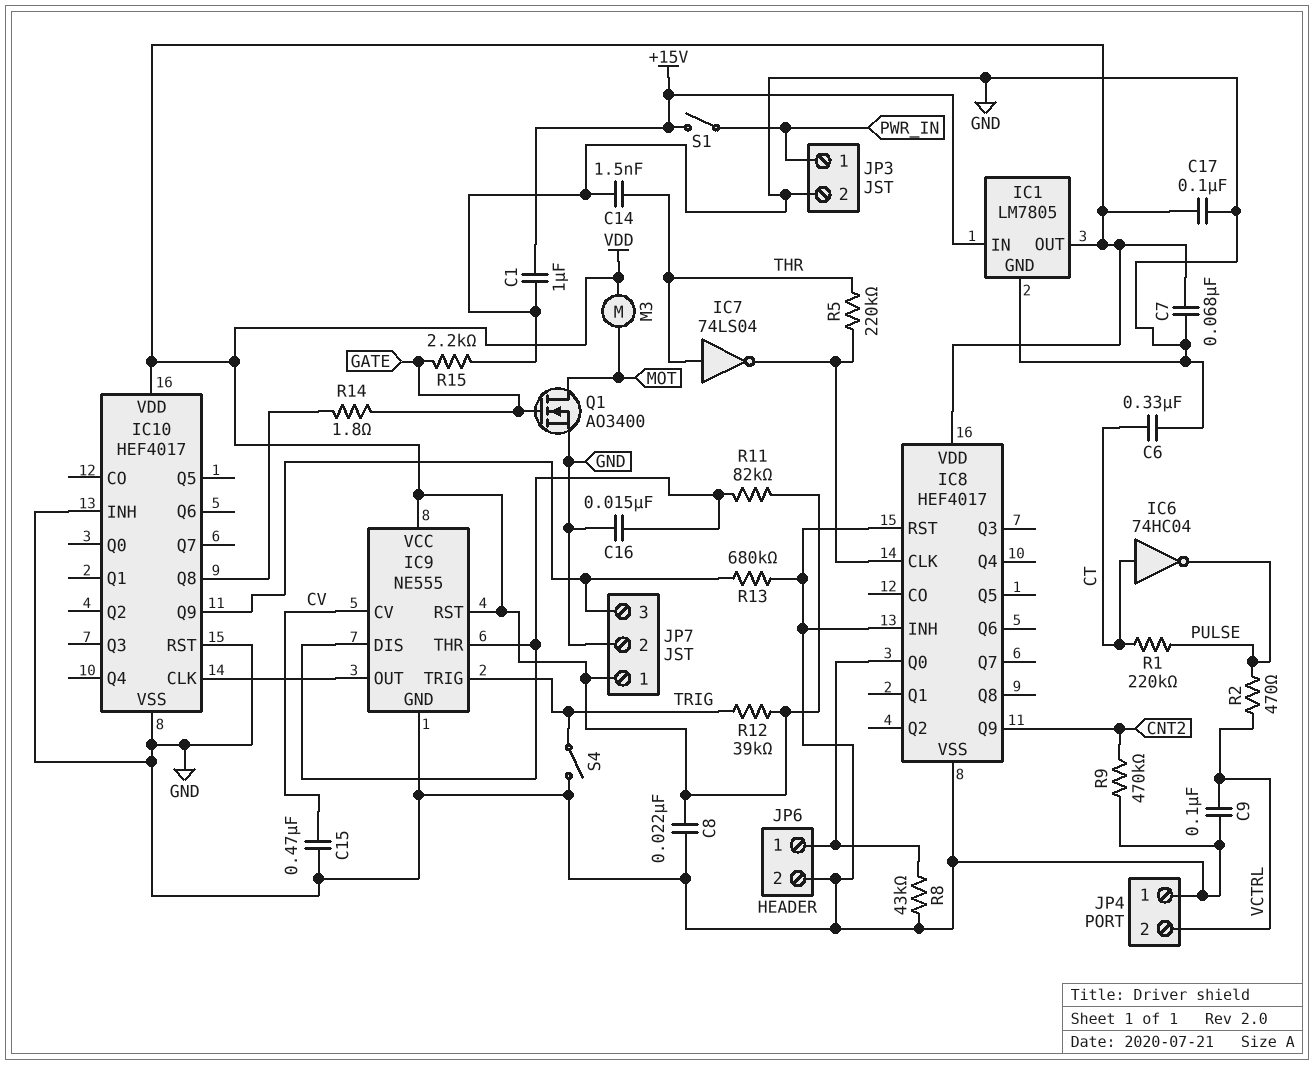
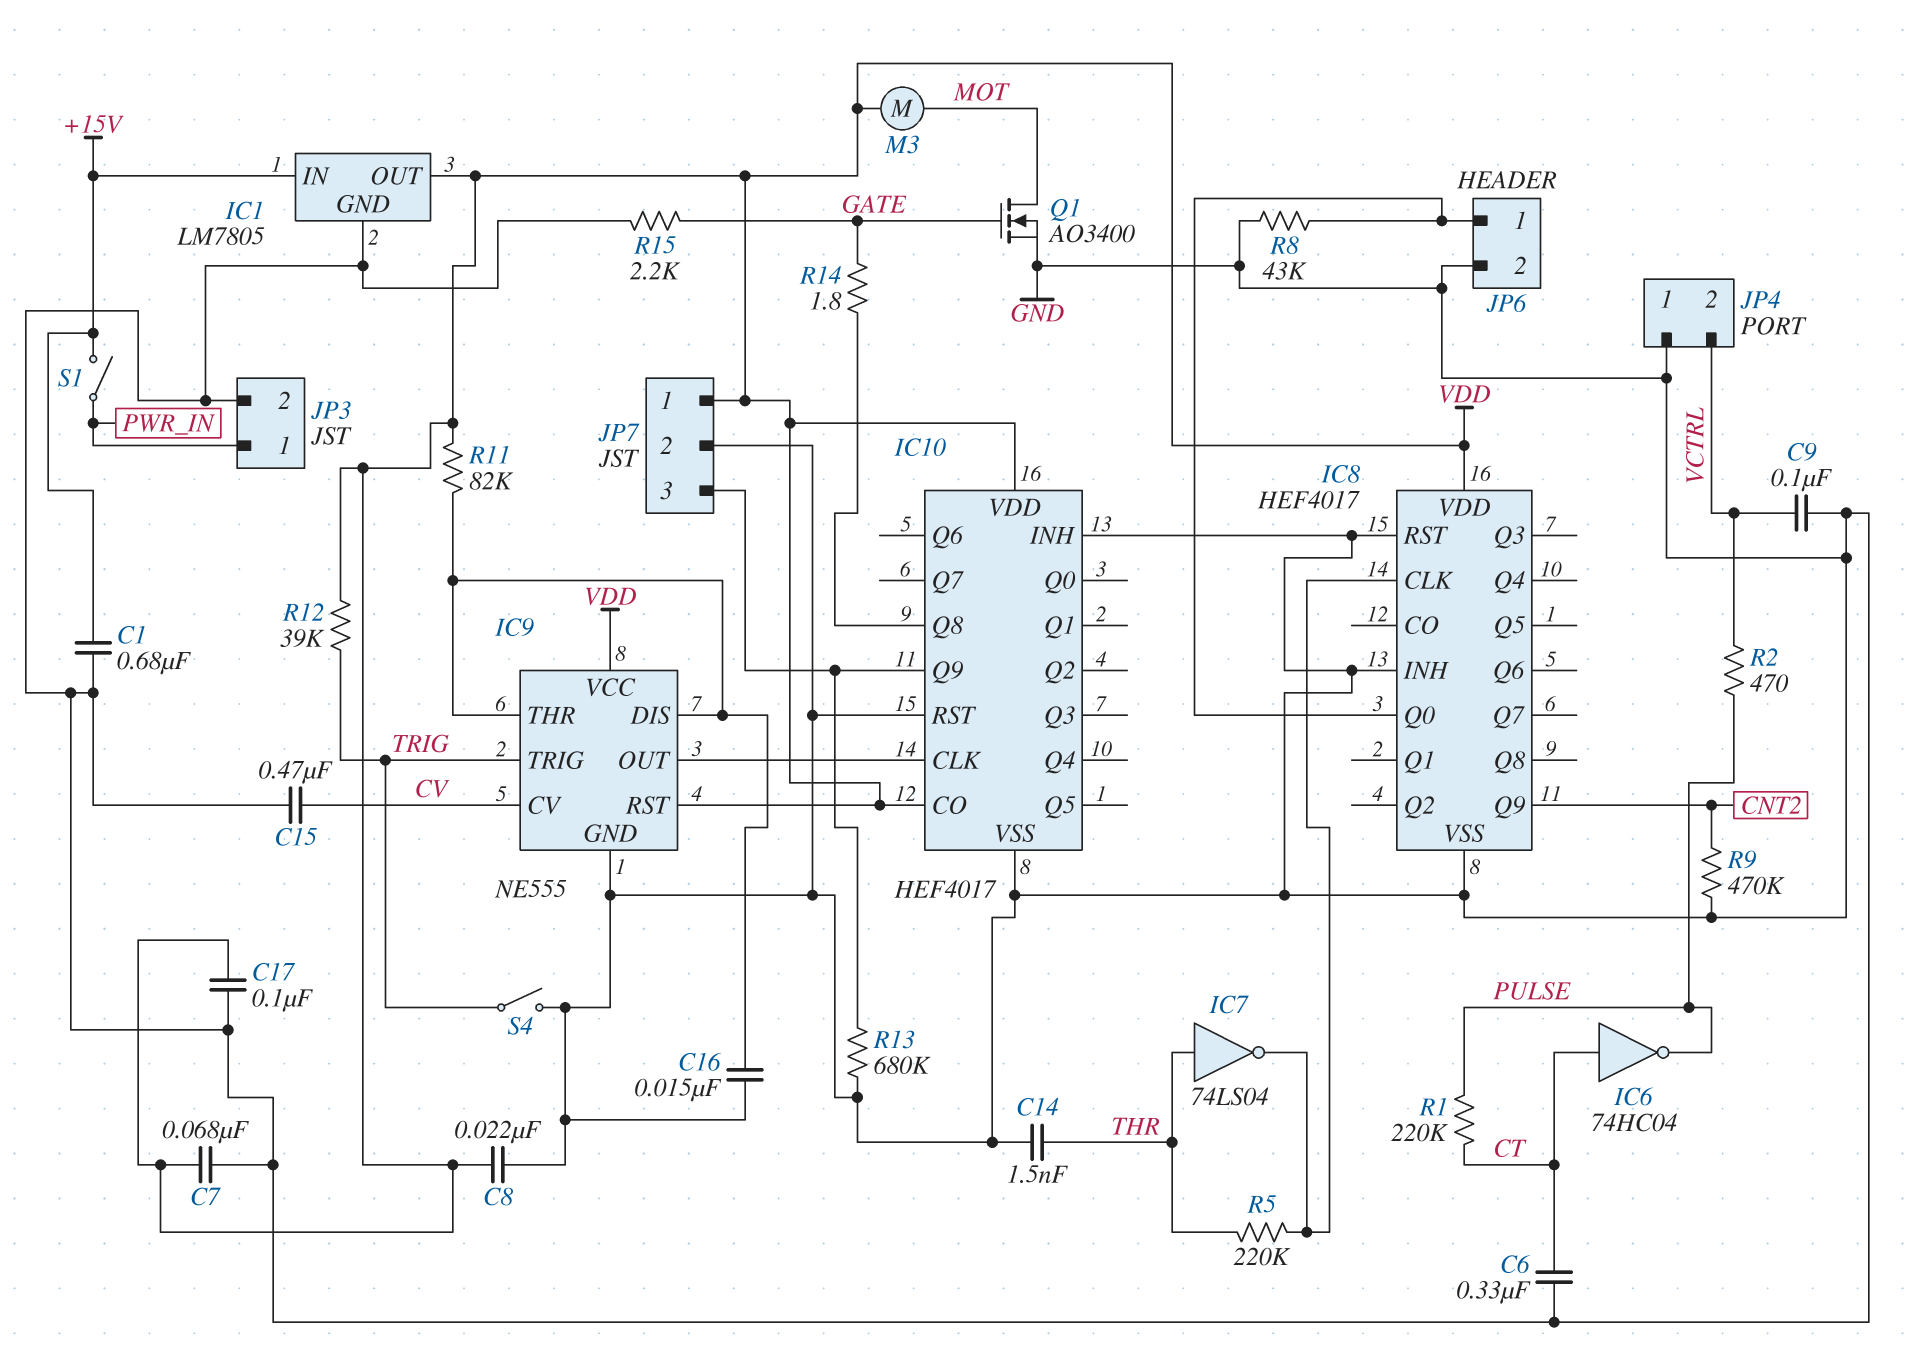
C1: 1uF (+15V, GND) -> 680nF (+15V, GND)
IC10 pin CO: none -> VDD

